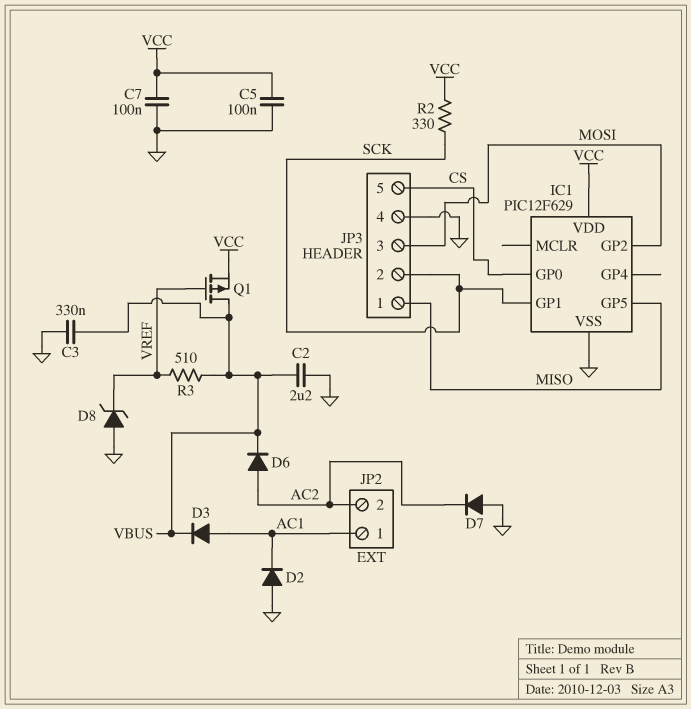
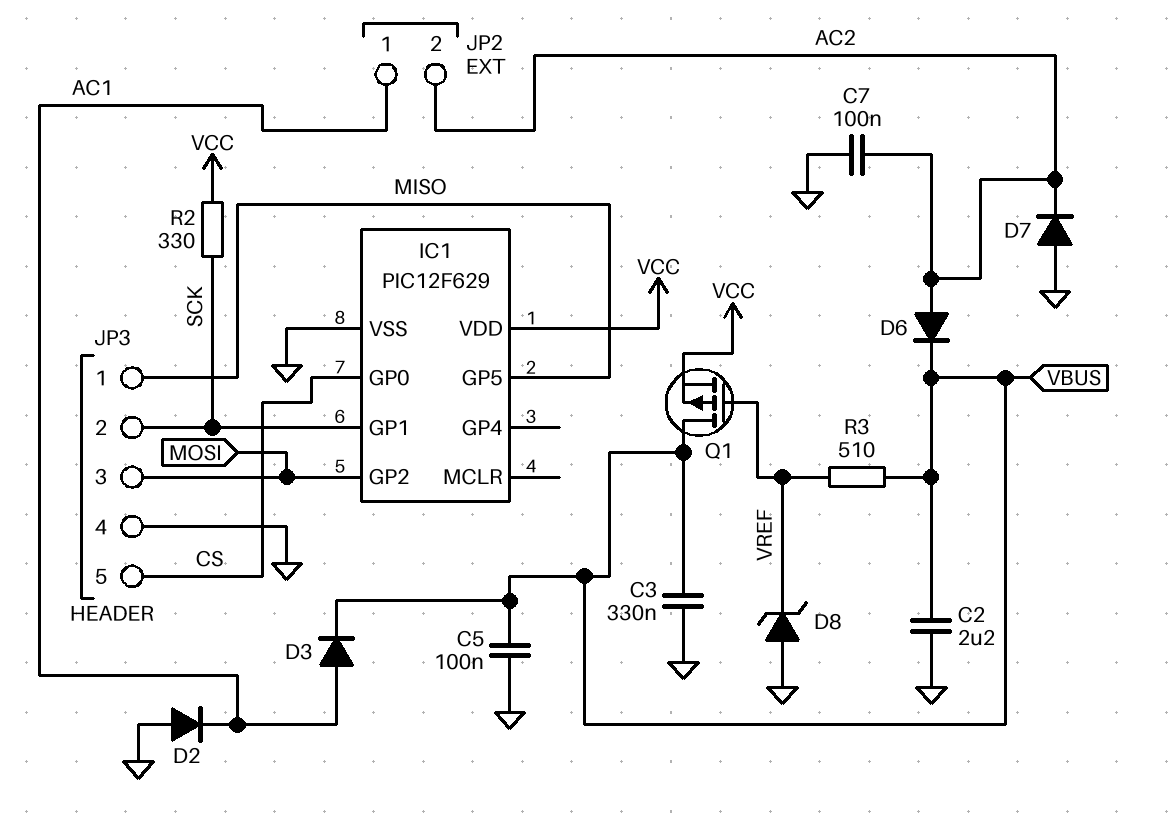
C5: 100nF (GND, VCC) -> 100nF (GND, VBUS)
C7: 100nF (GND, VCC) -> 100nF (AC2, GND)

